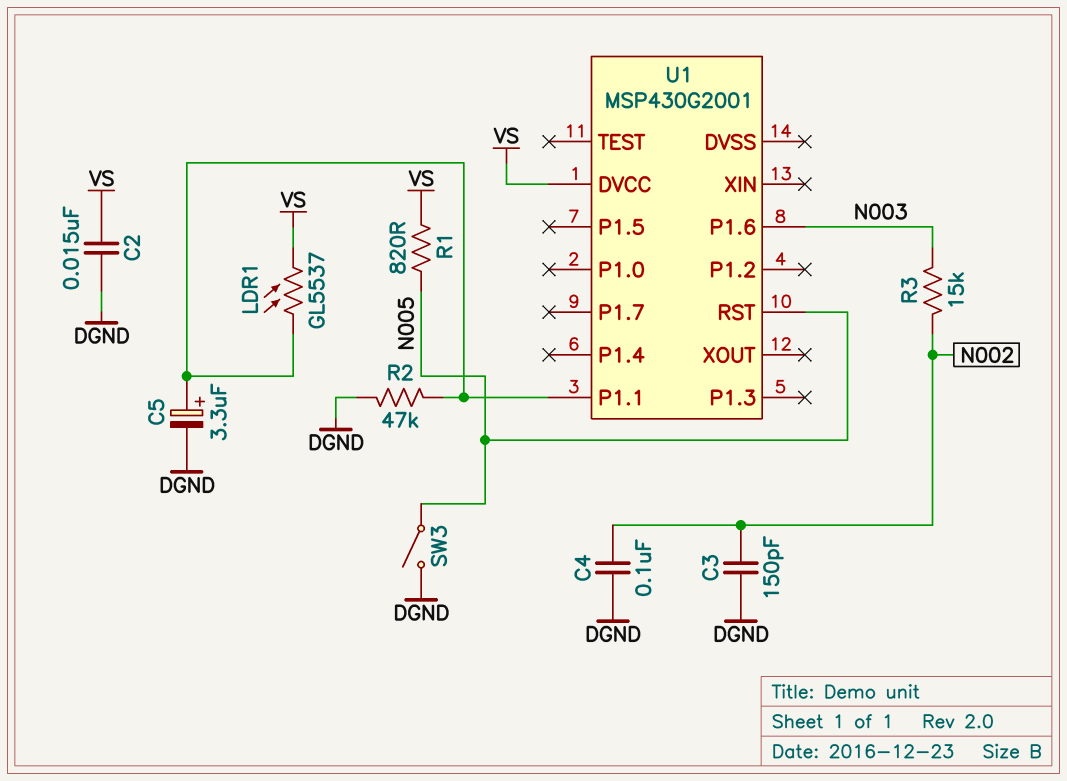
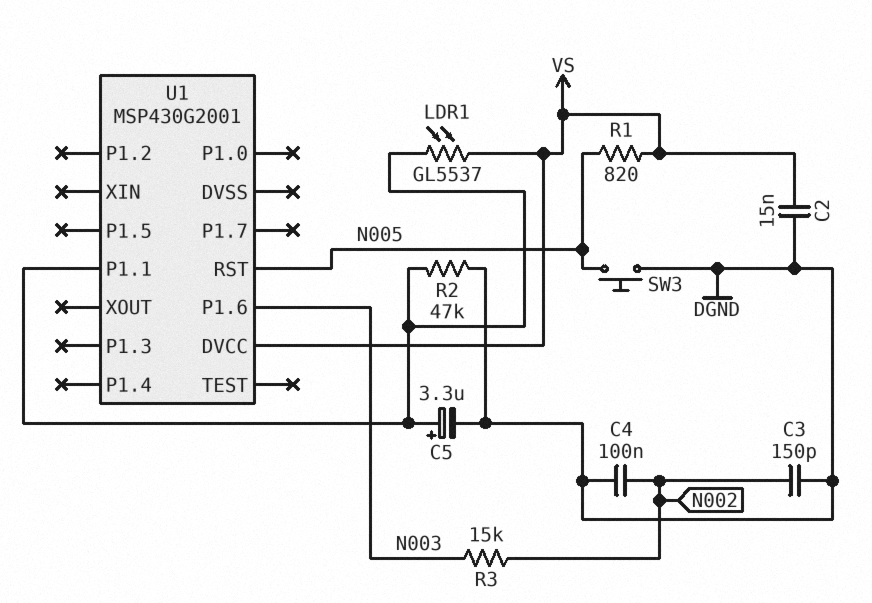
SW3: switch (DGND, N005) -> button (DGND, N005)

